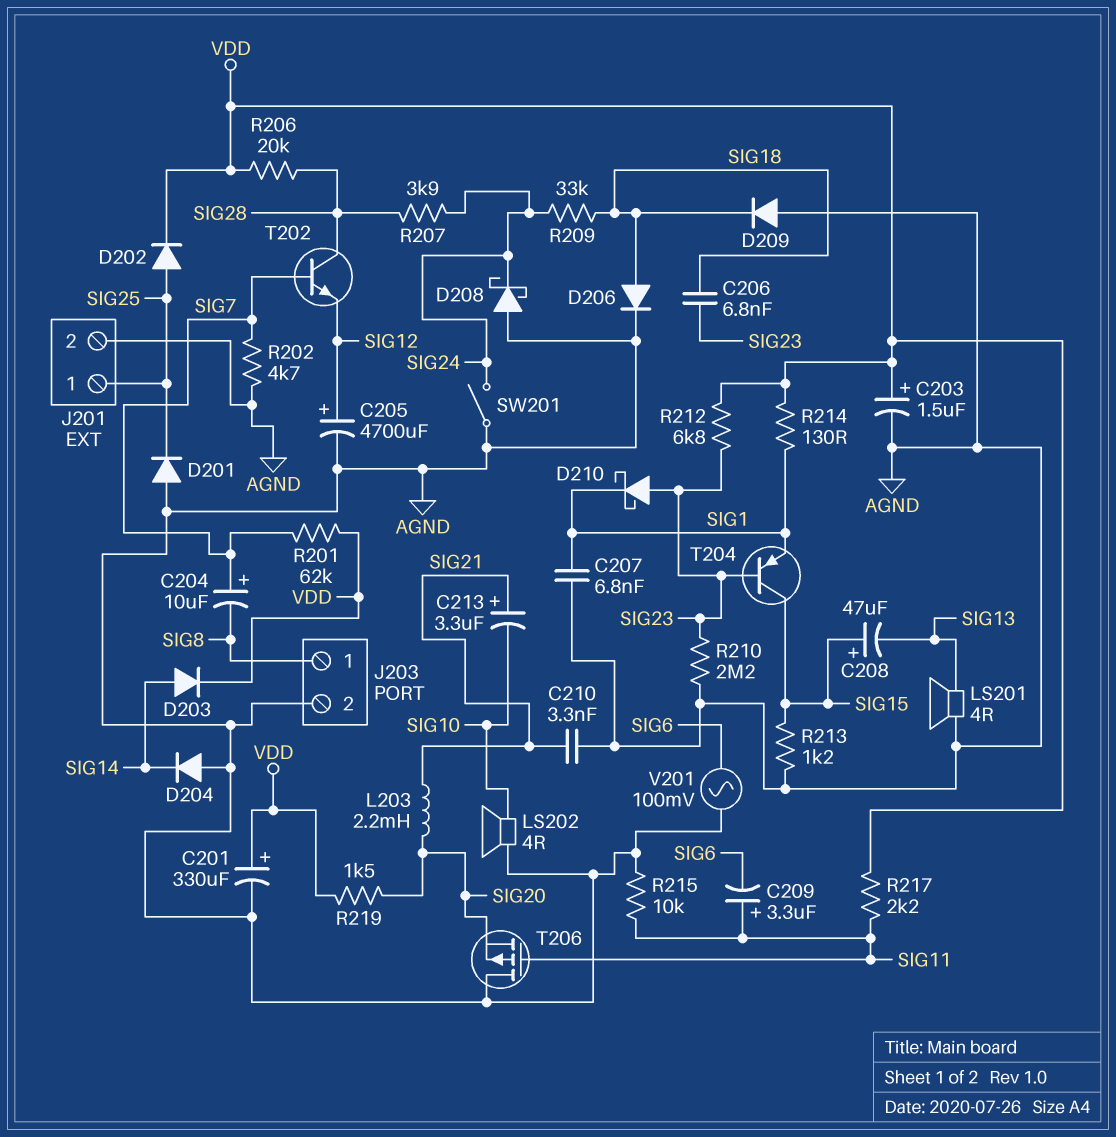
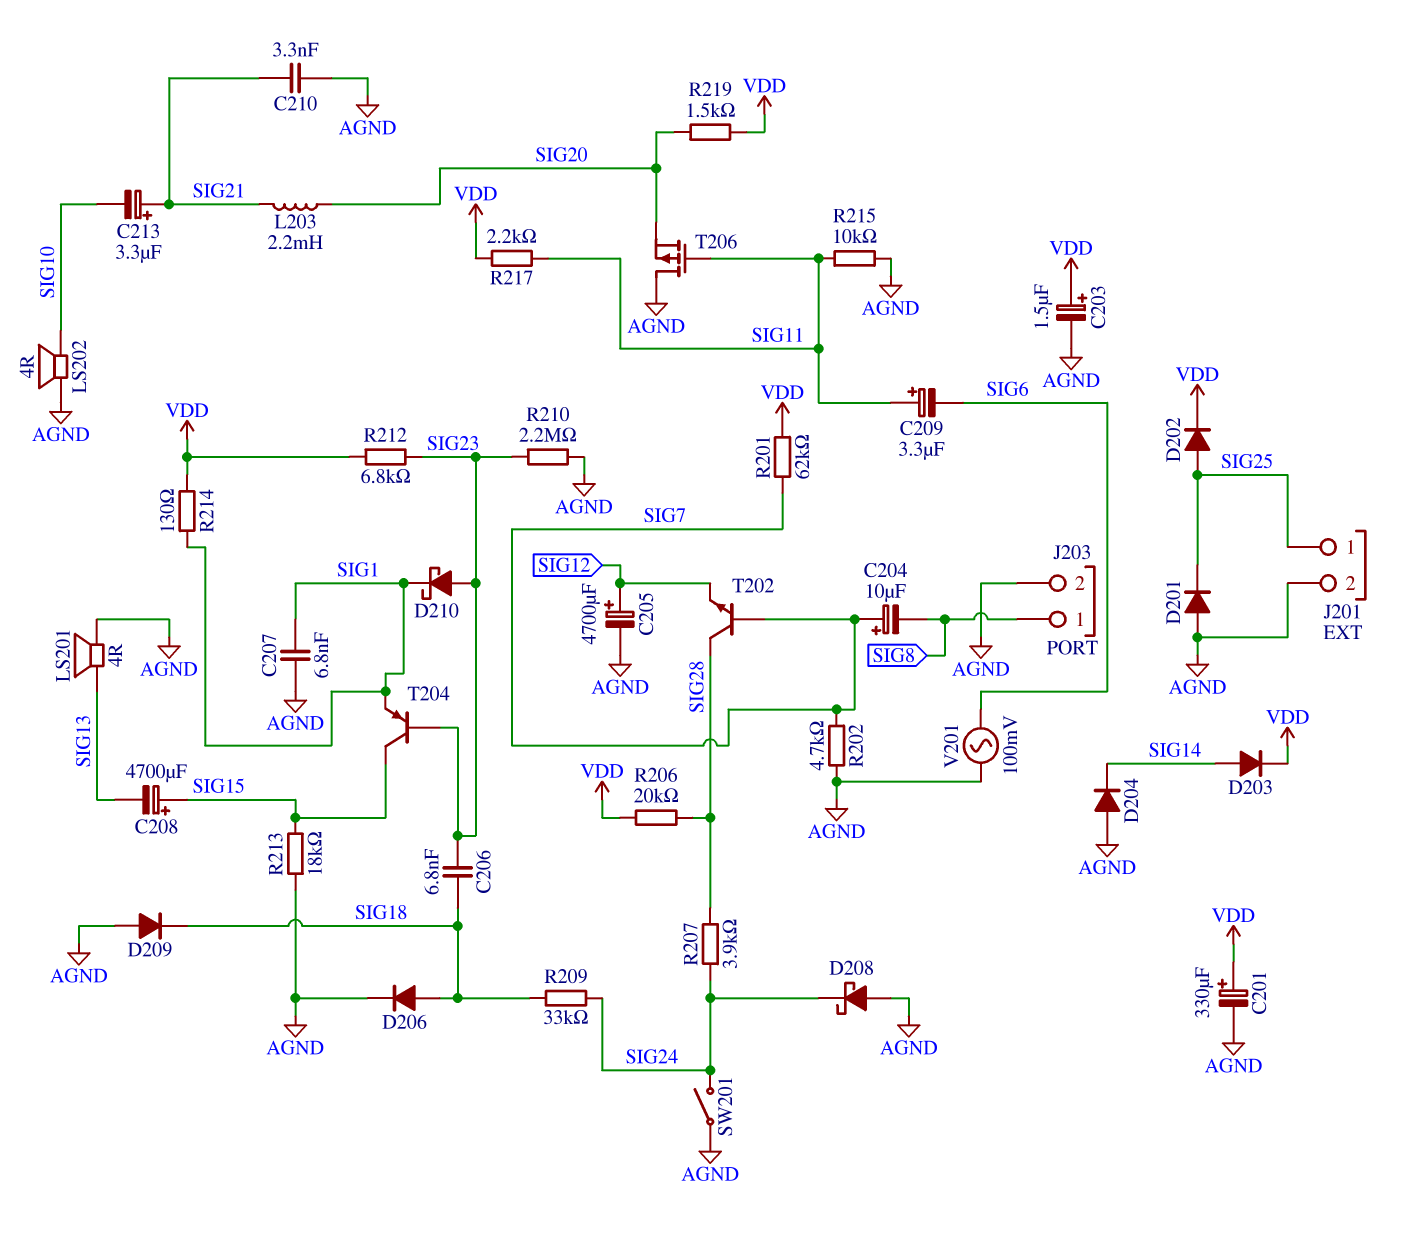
C208: 47uF (plus SIG15, minus SIG13) -> 4700uF (plus SIG15, minus SIG13)
R213: 1.2k (AGND, SIG15) -> 18k (AGND, SIG15)

